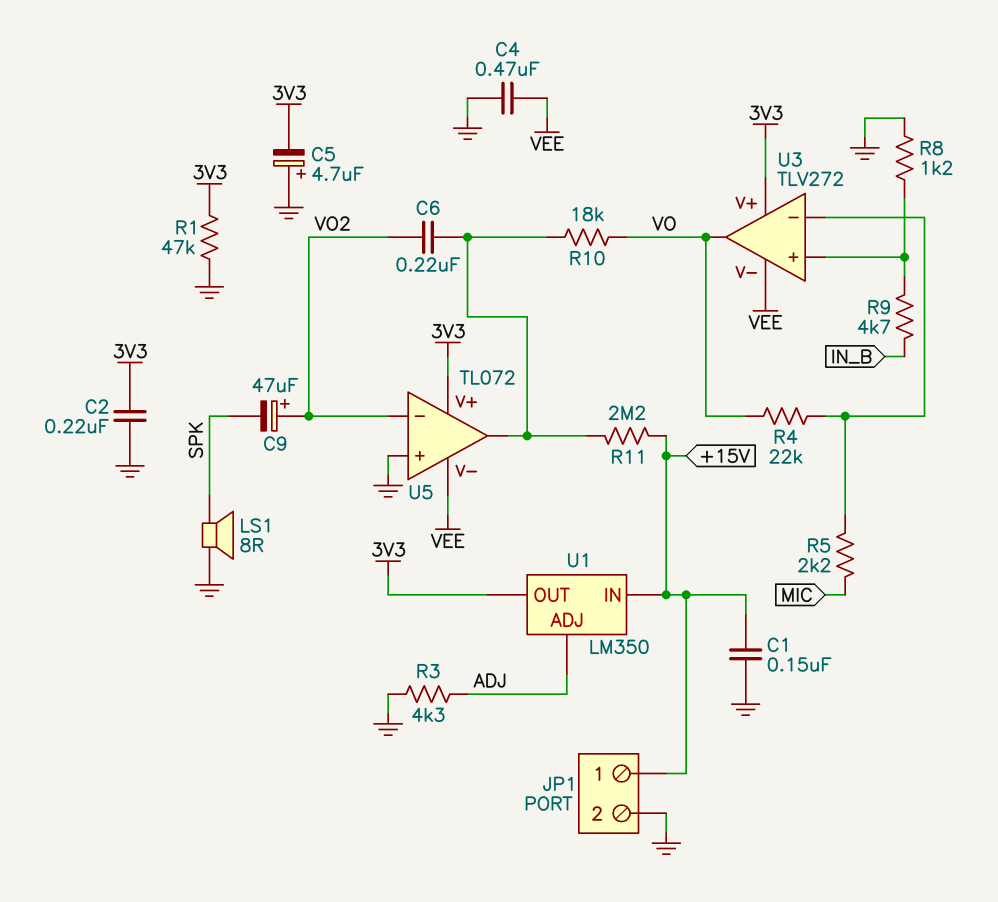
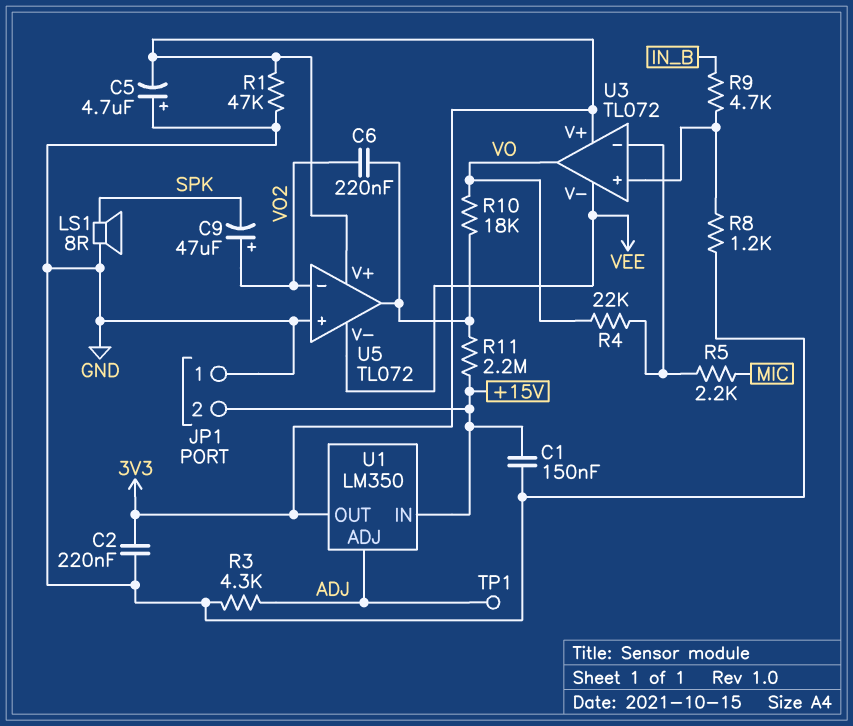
C4: 470nF (GND, VEE) -> none
JP1 pin 1: +15V -> GND
JP1 pin 2: GND -> +15V
TP1: none -> test point (ADJ)
U3: TLV272 -> TL072

